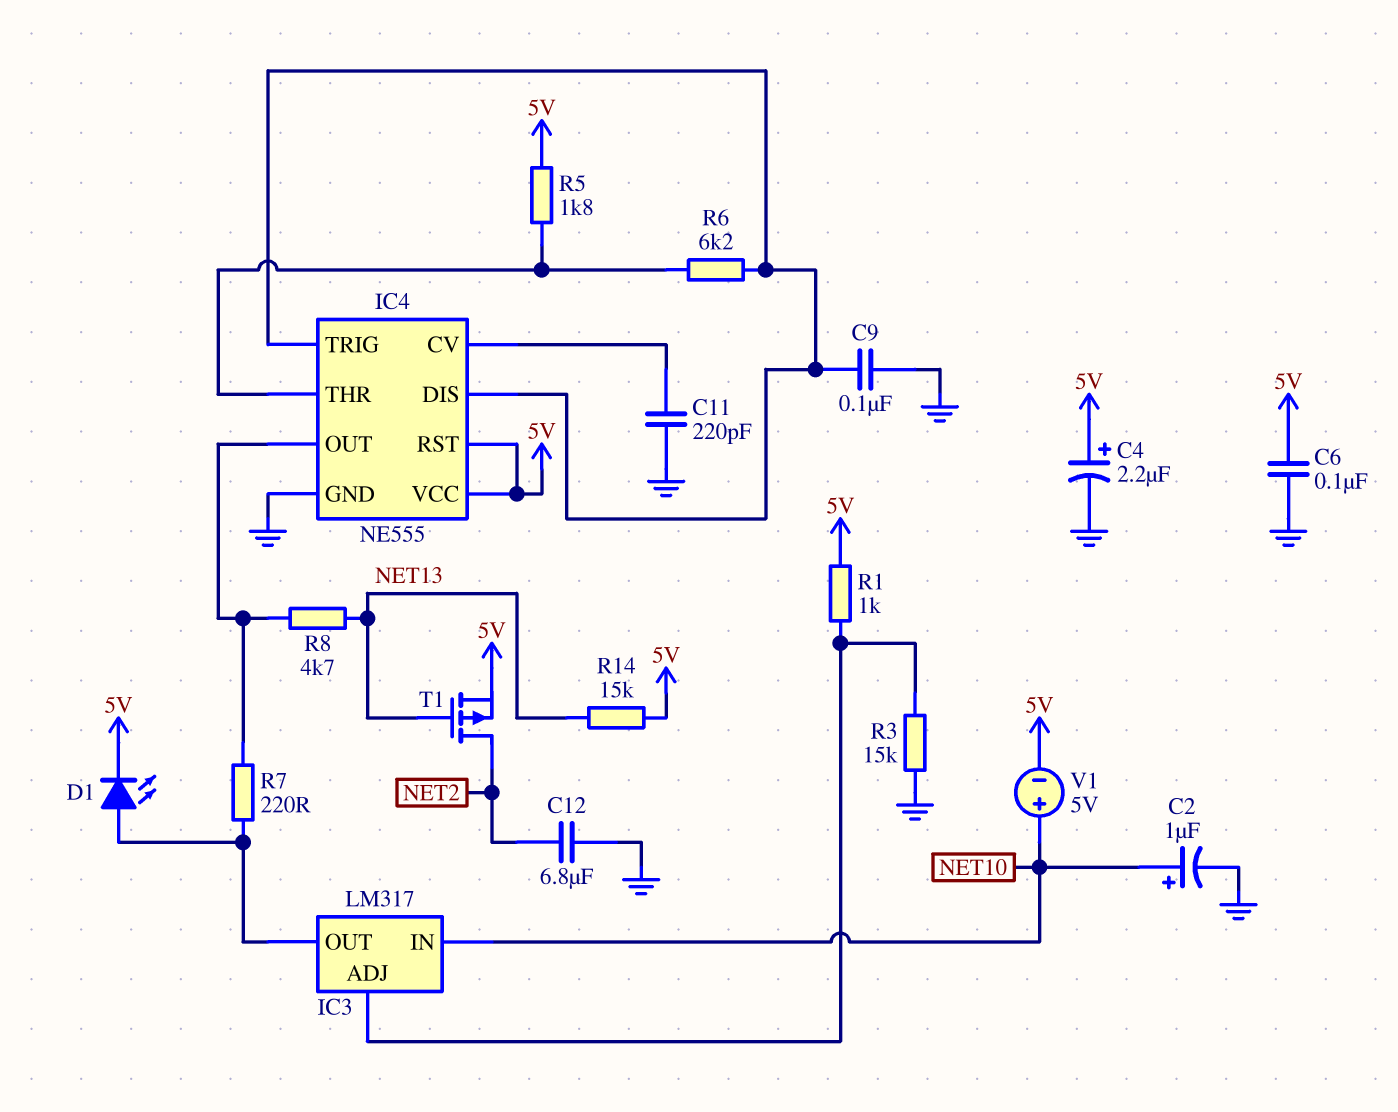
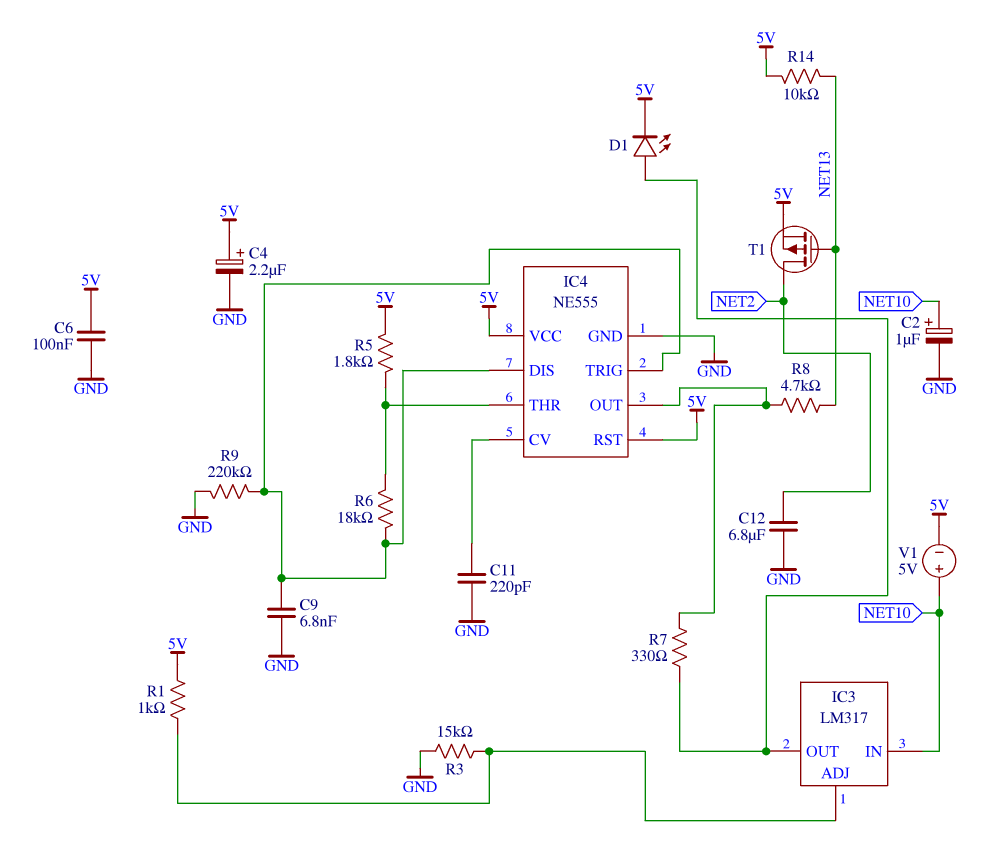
C9: 100nF (GND, IC4/DIS) -> 6.8nF (GND, IC4/DIS)
R6: 6.2k (IC4/DIS, IC4/THR) -> 18k (IC4/DIS, IC4/THR)
R7: 220 (IC3/OUT, IC4/OUT) -> 330 (IC3/OUT, IC4/OUT)
R9: none -> 220k (GND, IC4/DIS)
R14: 15k (5V, NET13) -> 10k (5V, NET13)

